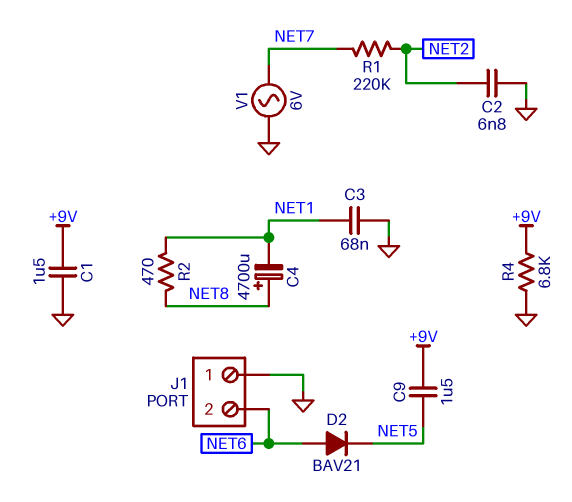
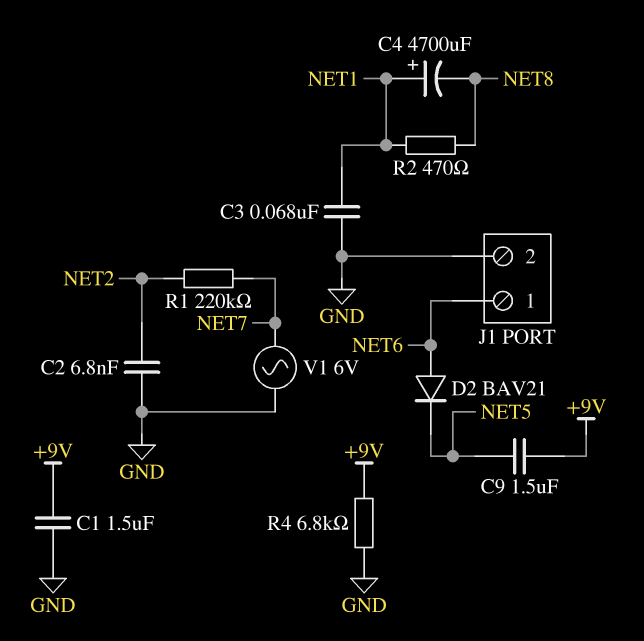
C4: 4700uF (plus NET8, minus NET1) -> 4700uF (plus NET1, minus NET8)
J1 pin 1: GND -> NET6
J1 pin 2: NET6 -> GND

